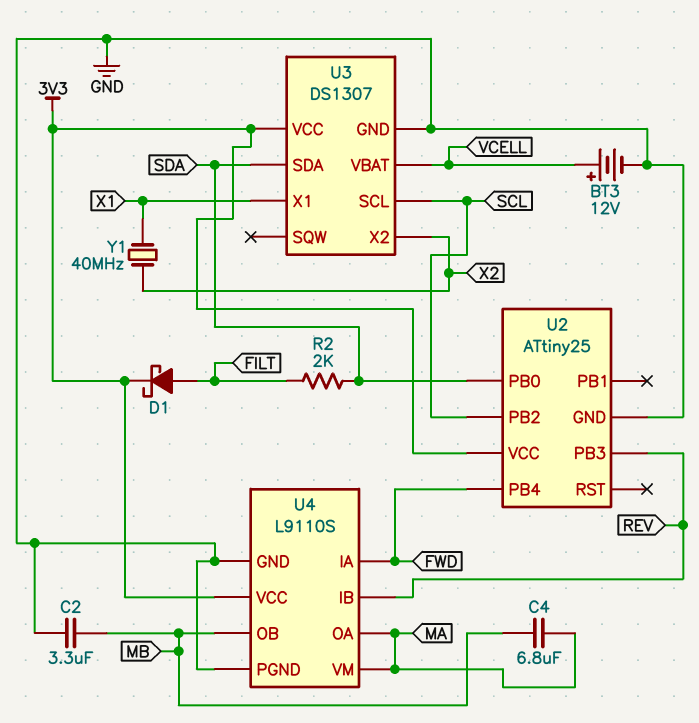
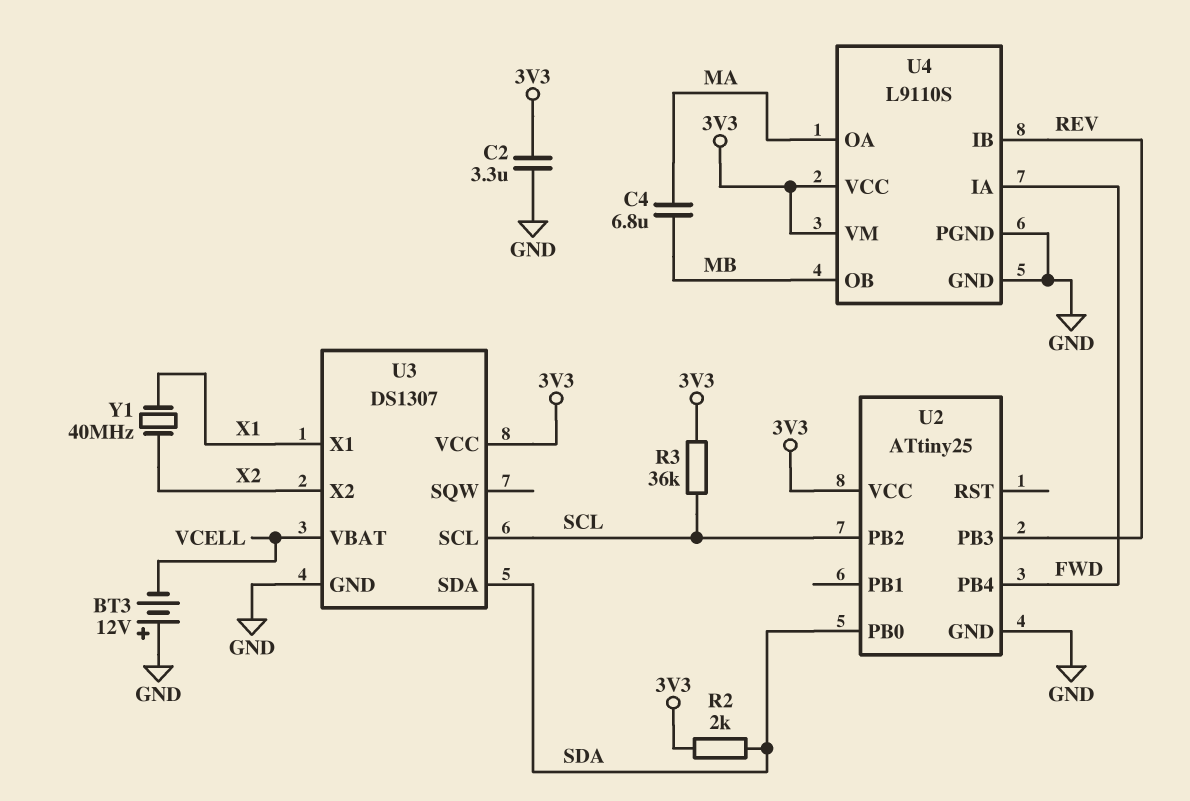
BT3: 12V (plus VCELL, minus GND) -> 12V (plus GND, minus VCELL)
C2: 3.3uF (GND, MB) -> 3.3uF (3V3, GND)
D1: schottky (A FILT, K 3V3) -> none
R2: 2k (FILT, SDA) -> 2k (3V3, SDA)
R3: none -> 36k (3V3, SCL)
U4 pin VM: MA -> 3V3

